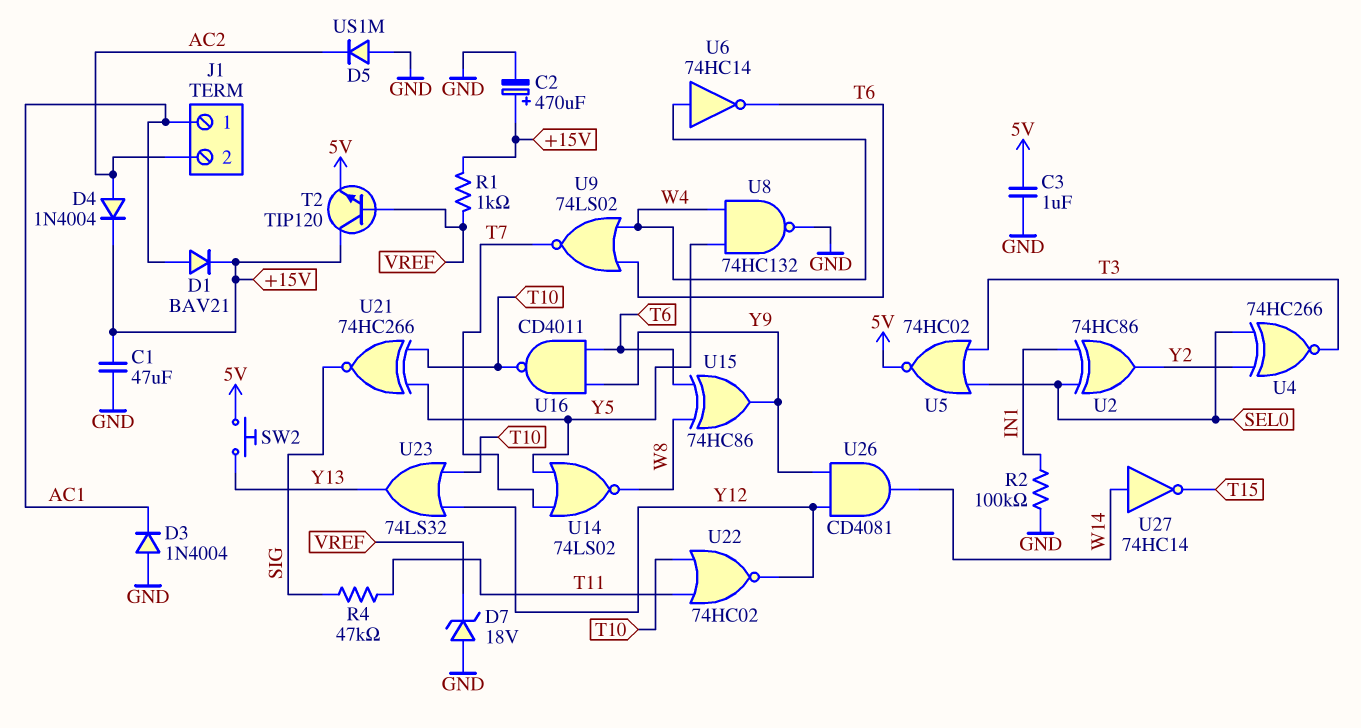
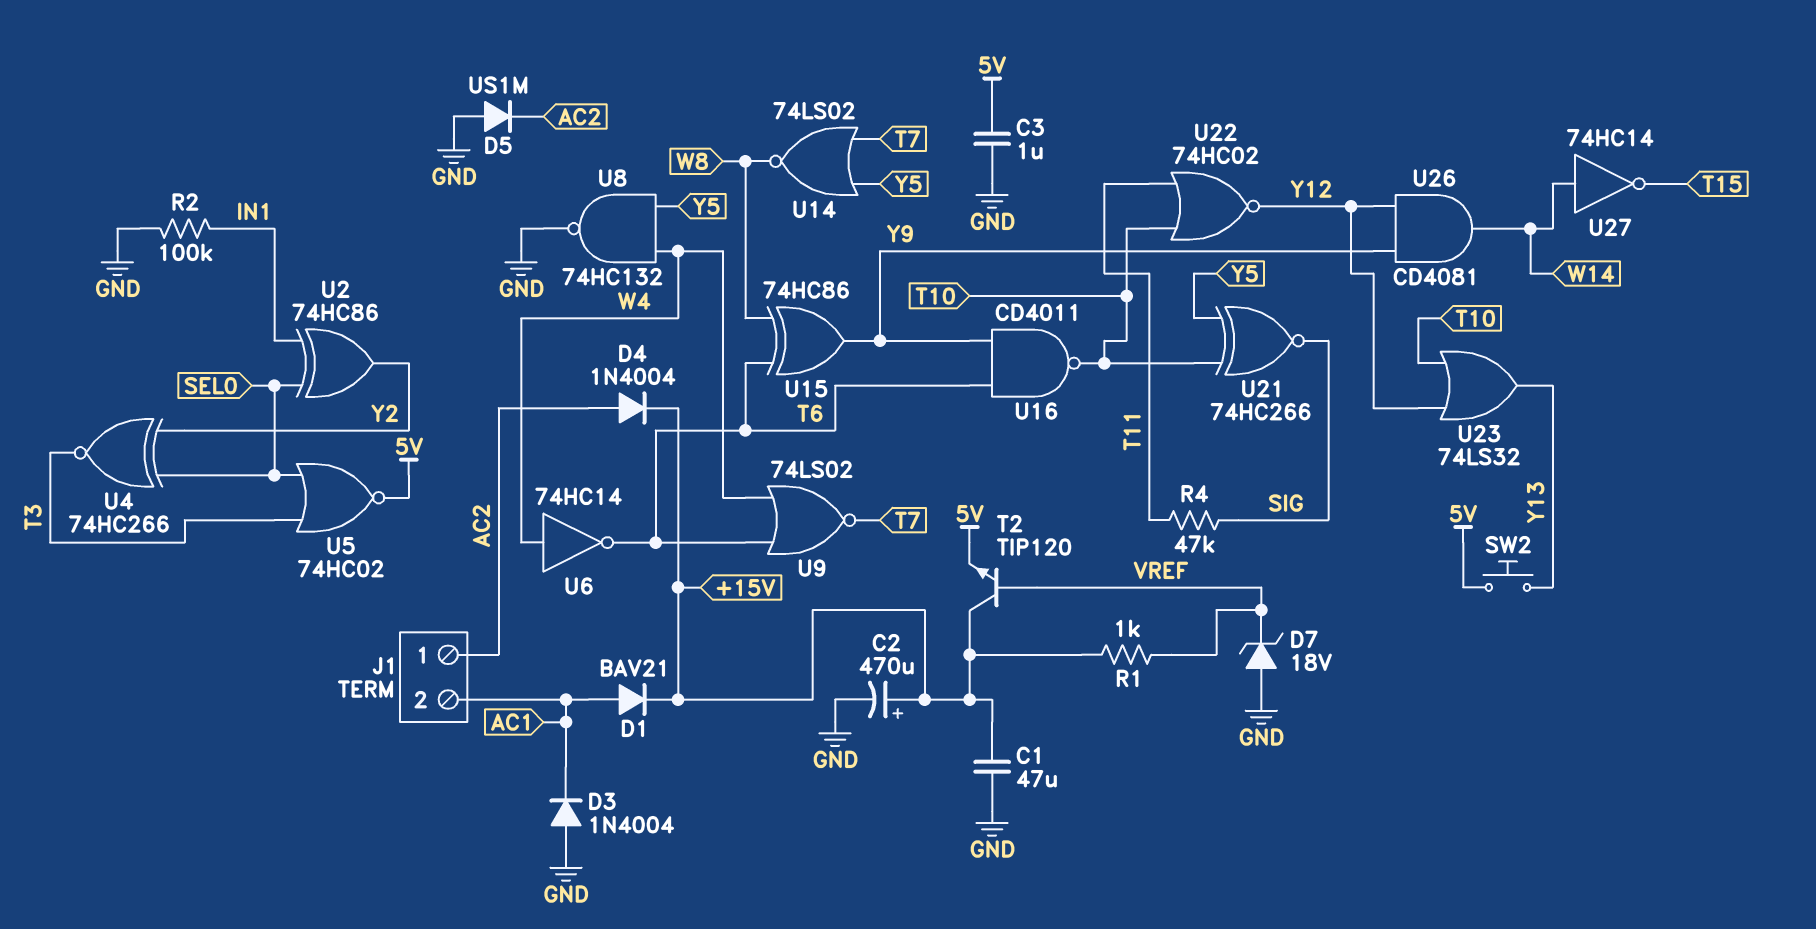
J1 pin 1: AC1 -> AC2
J1 pin 2: AC2 -> AC1

